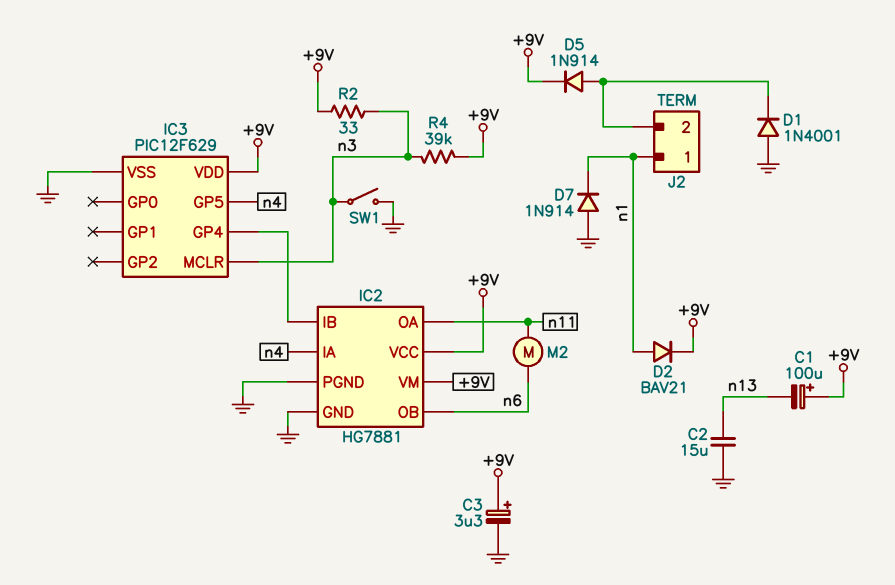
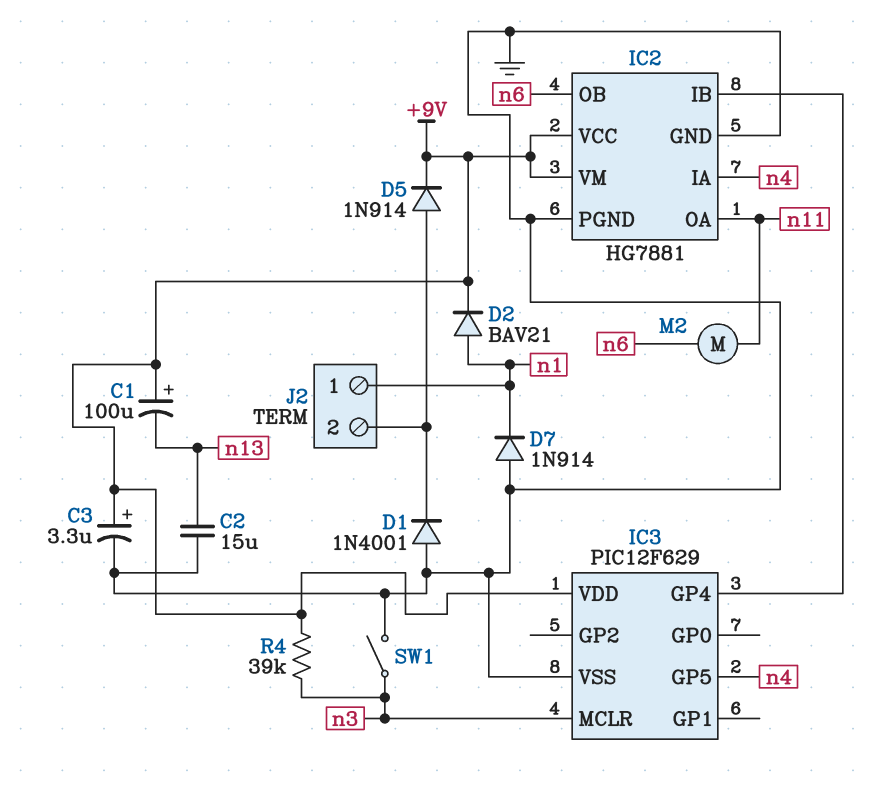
R2: 33 (+9V, n3) -> none

